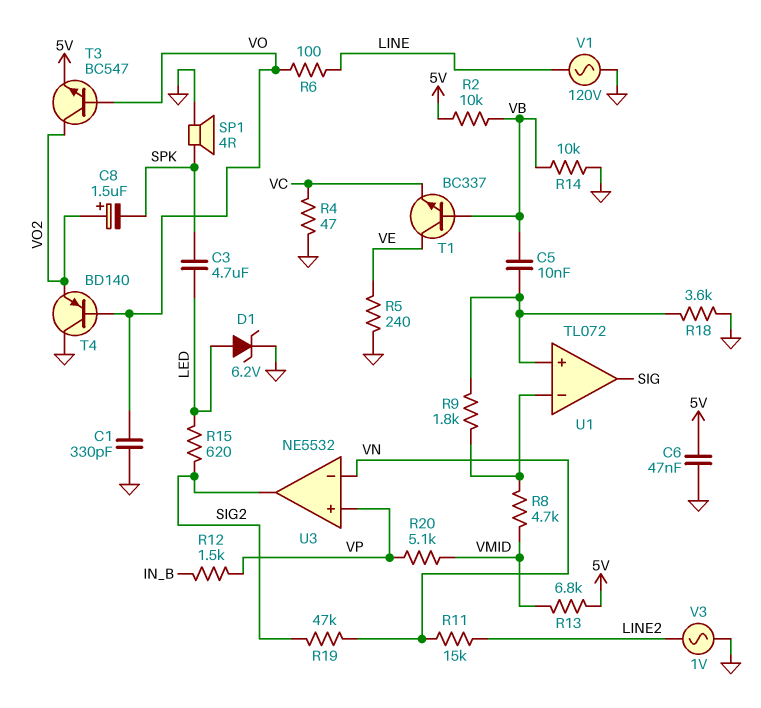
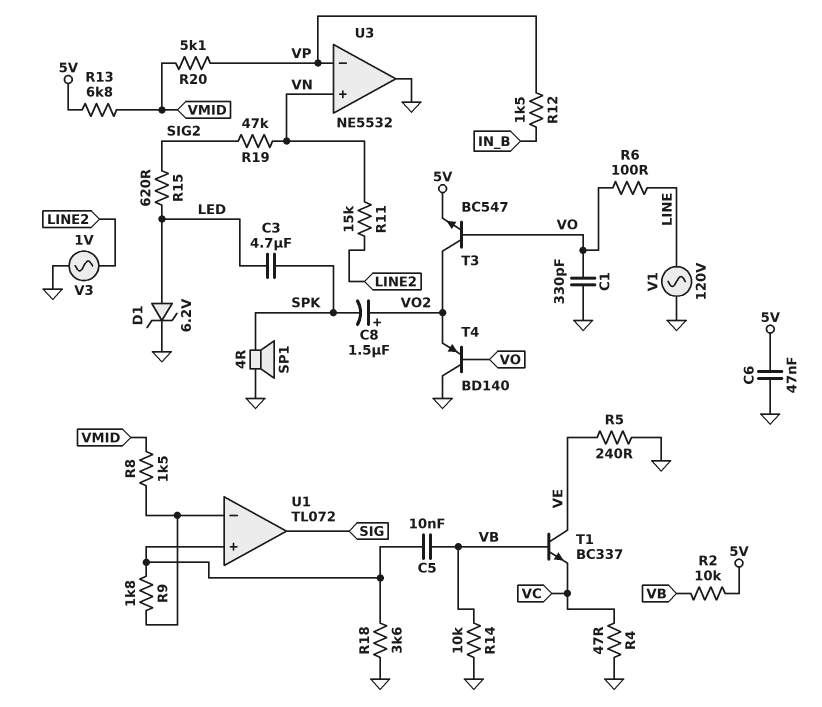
R8: 4.7k (U1/in-, VMID) -> 1.5k (U1/in-, VMID)
U3 pin in+: VP -> VN
U3 pin in-: VN -> VP
U3 pin out: SIG2 -> GND

